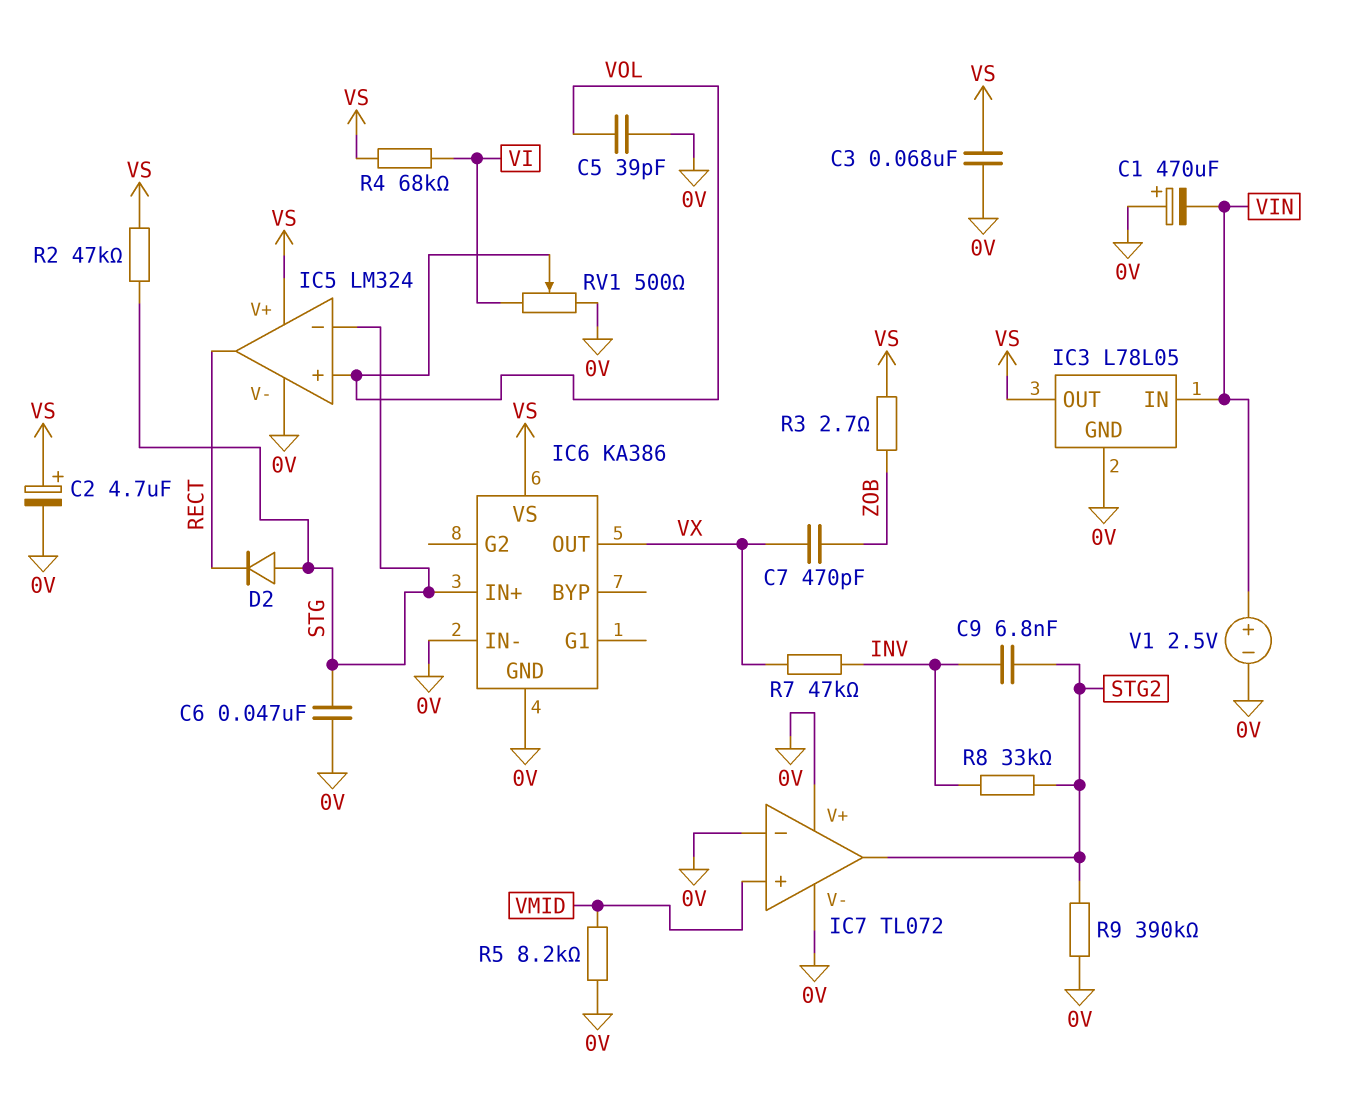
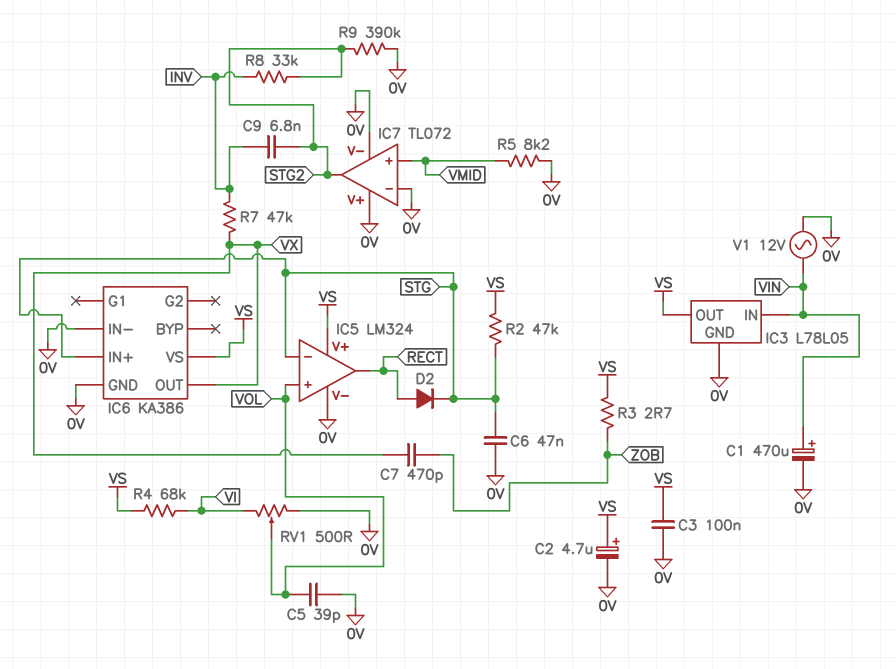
C1: 470uF (plus 0V, minus VIN) -> 470uF (plus VIN, minus 0V)
C3: 68nF (0V, VS) -> 100nF (0V, VS)
D2: diode (A STG, K RECT) -> diode (A RECT, K STG)
V1: 2.5V (plus VIN, minus 0V) -> AC 12V (0V, VIN)

